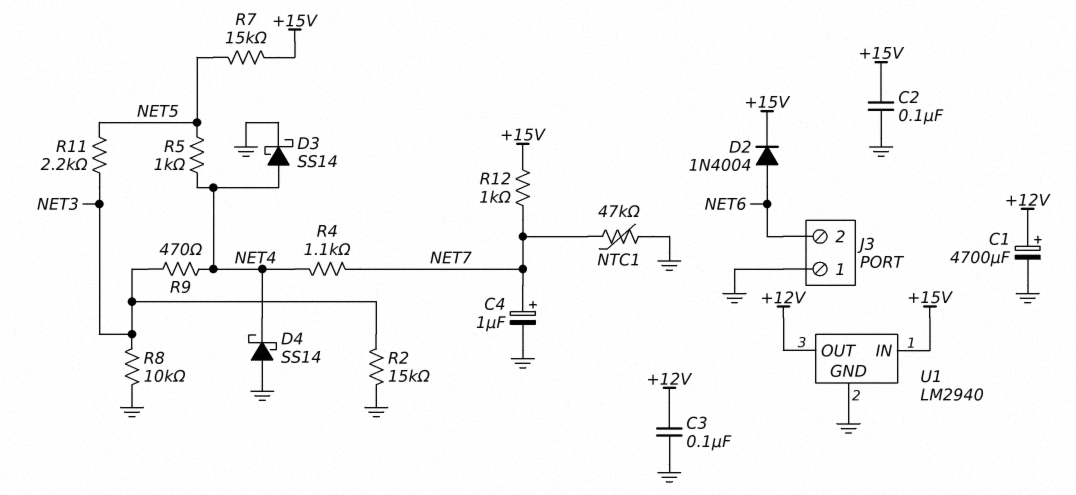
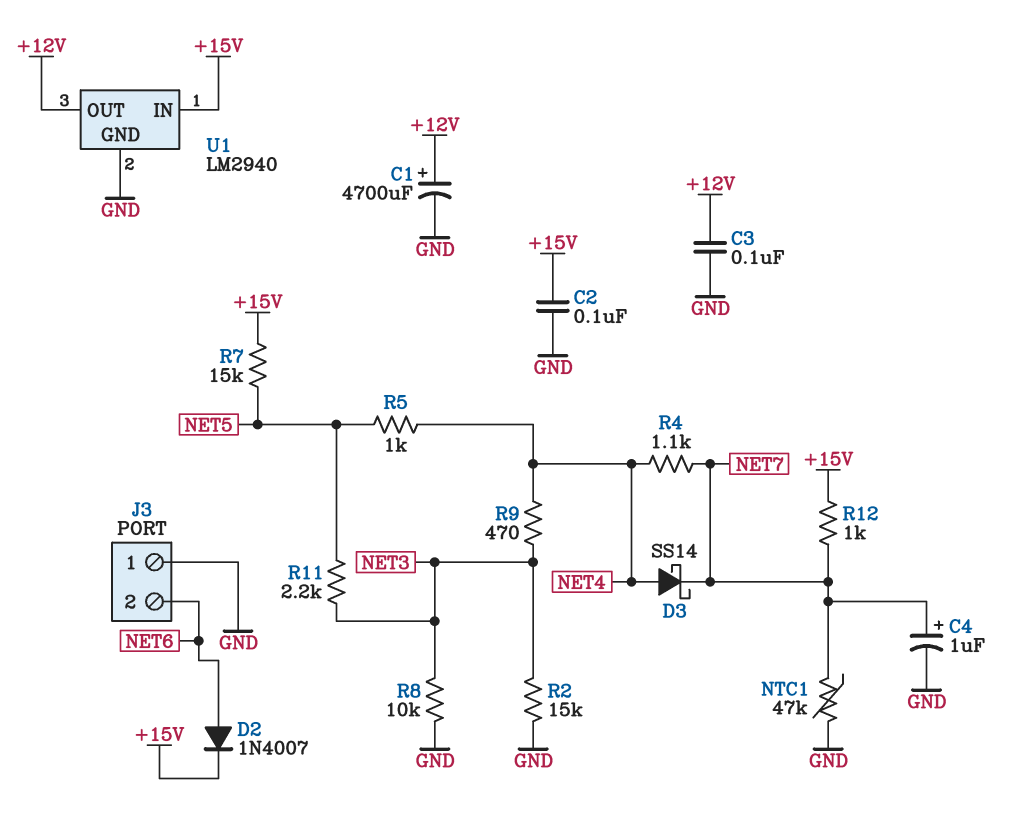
D2: diode 1N4004 (A NET6, K +15V) -> diode 1N4007 (A NET6, K +15V)
D3: schottky SS14 (A NET4, K GND) -> schottky SS14 (A NET4, K NET7)
D4: schottky SS14 (A GND, K NET4) -> none

